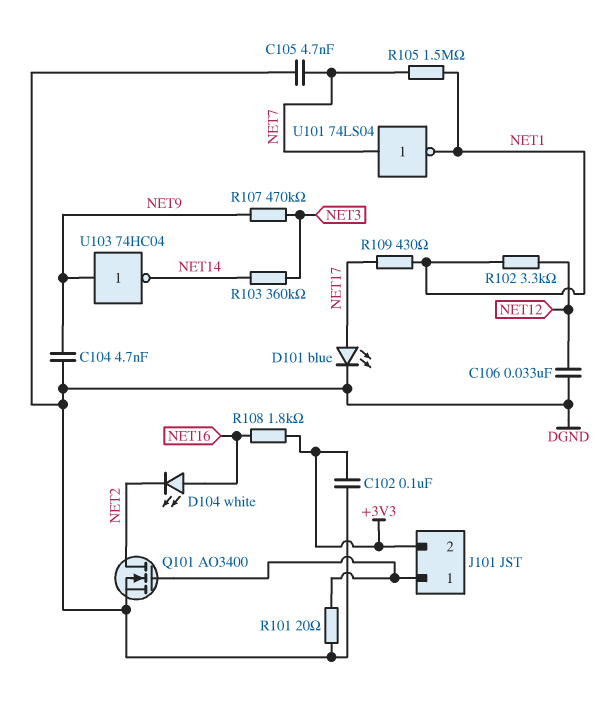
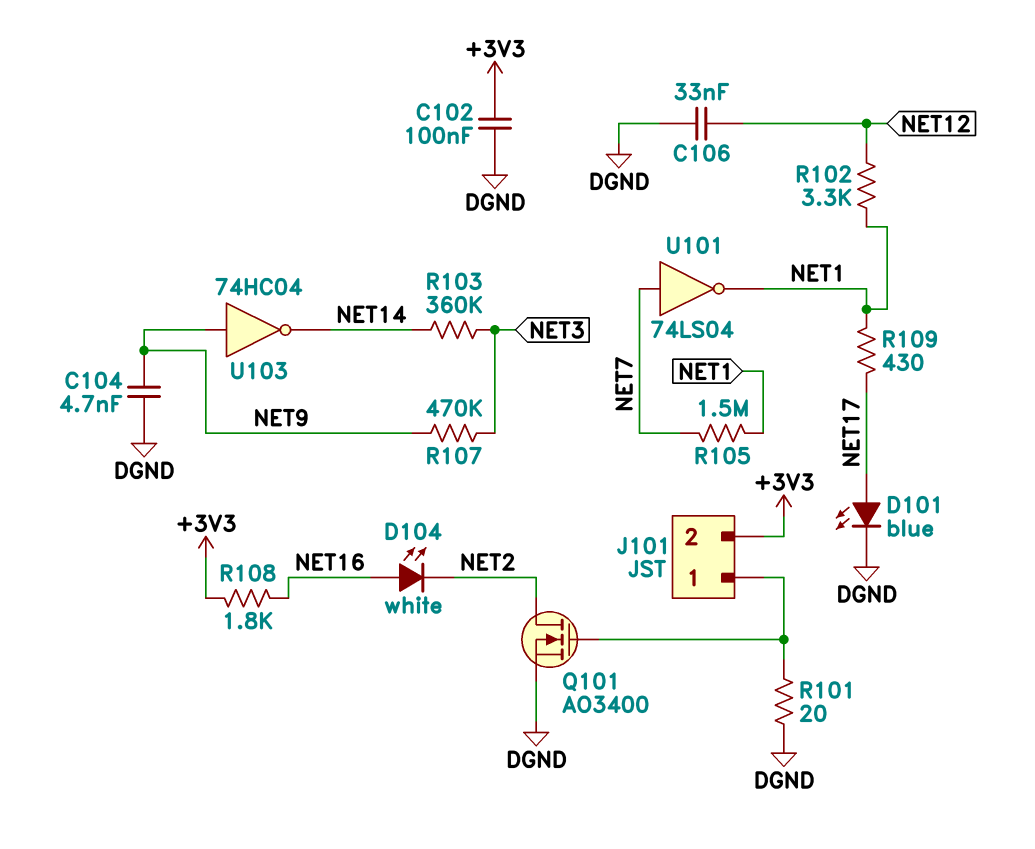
C105: 4.7nF (DGND, NET7) -> none

